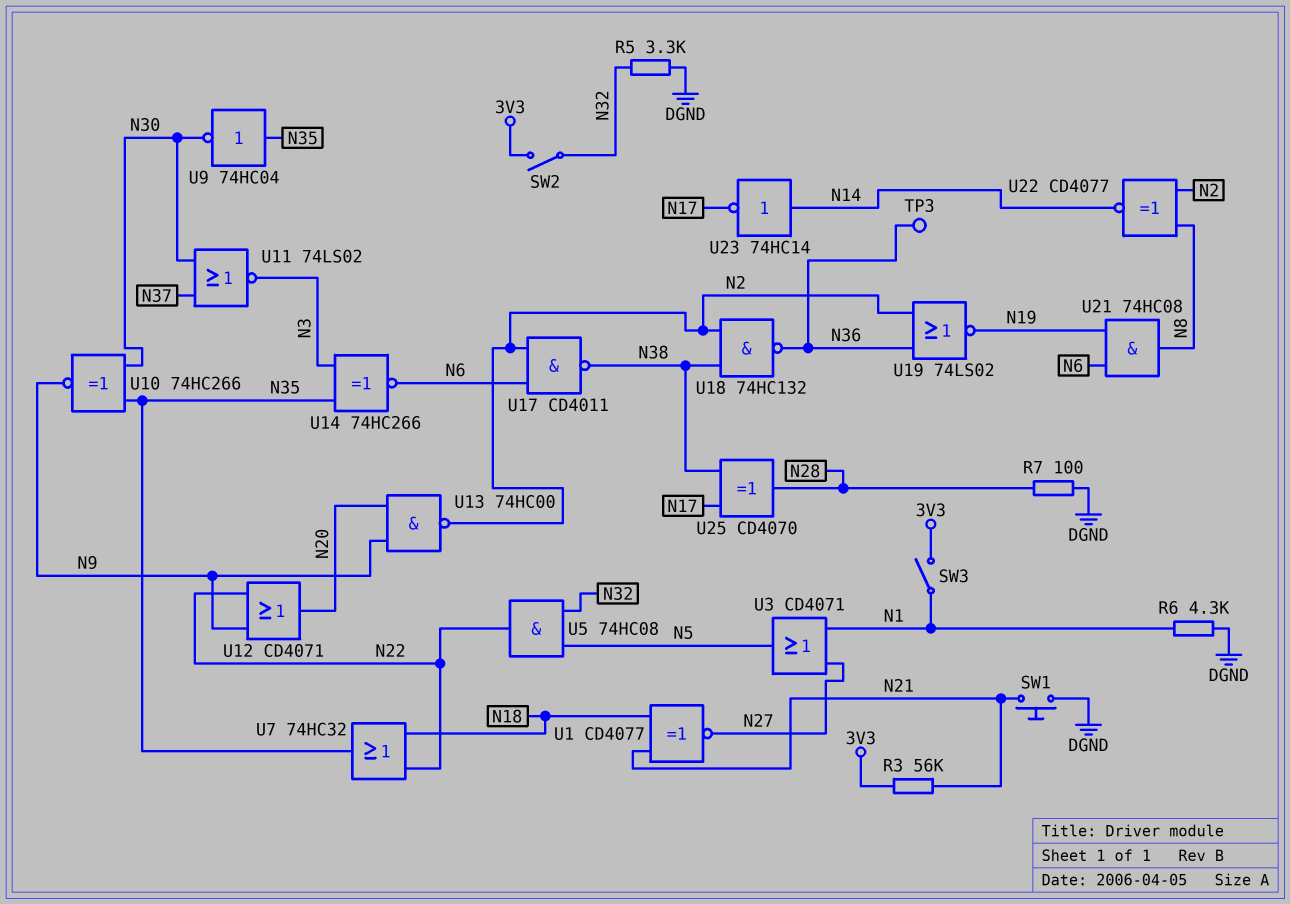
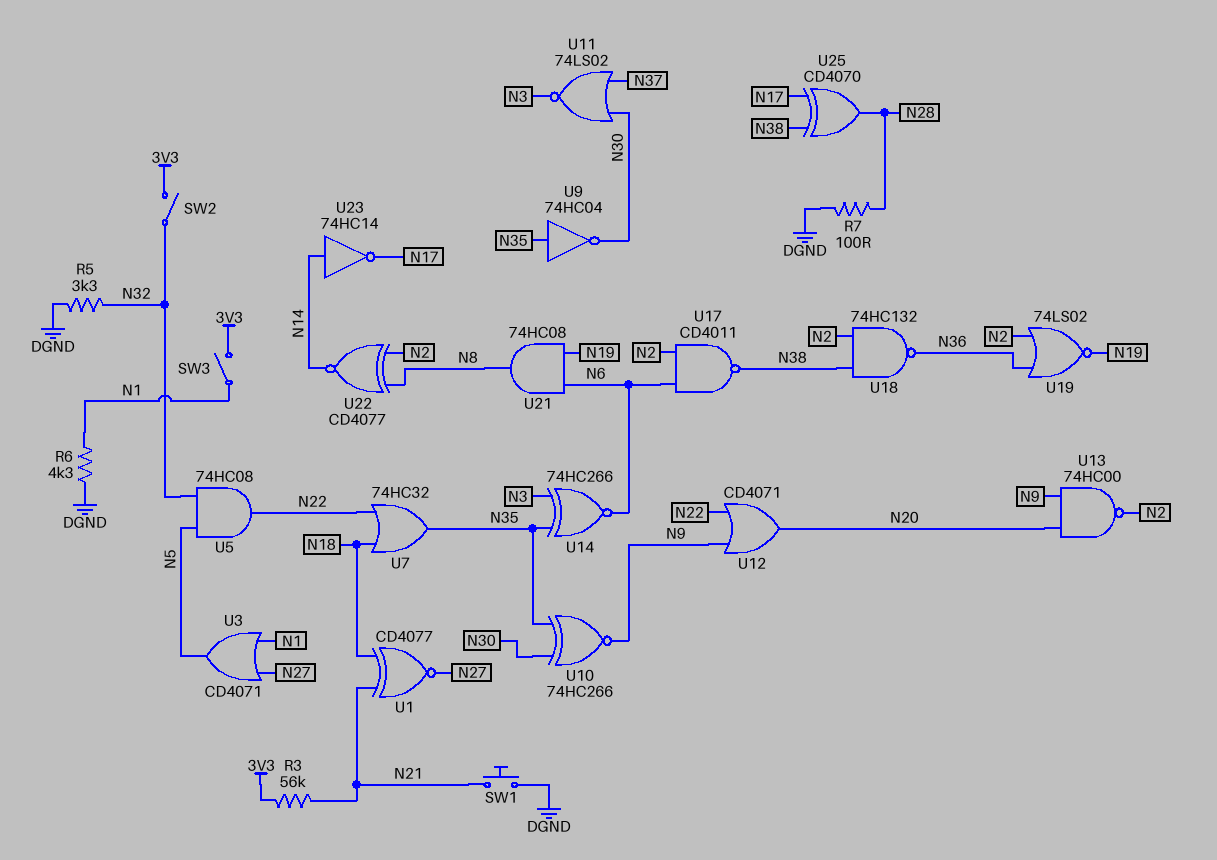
TP3: test point (N36) -> none

